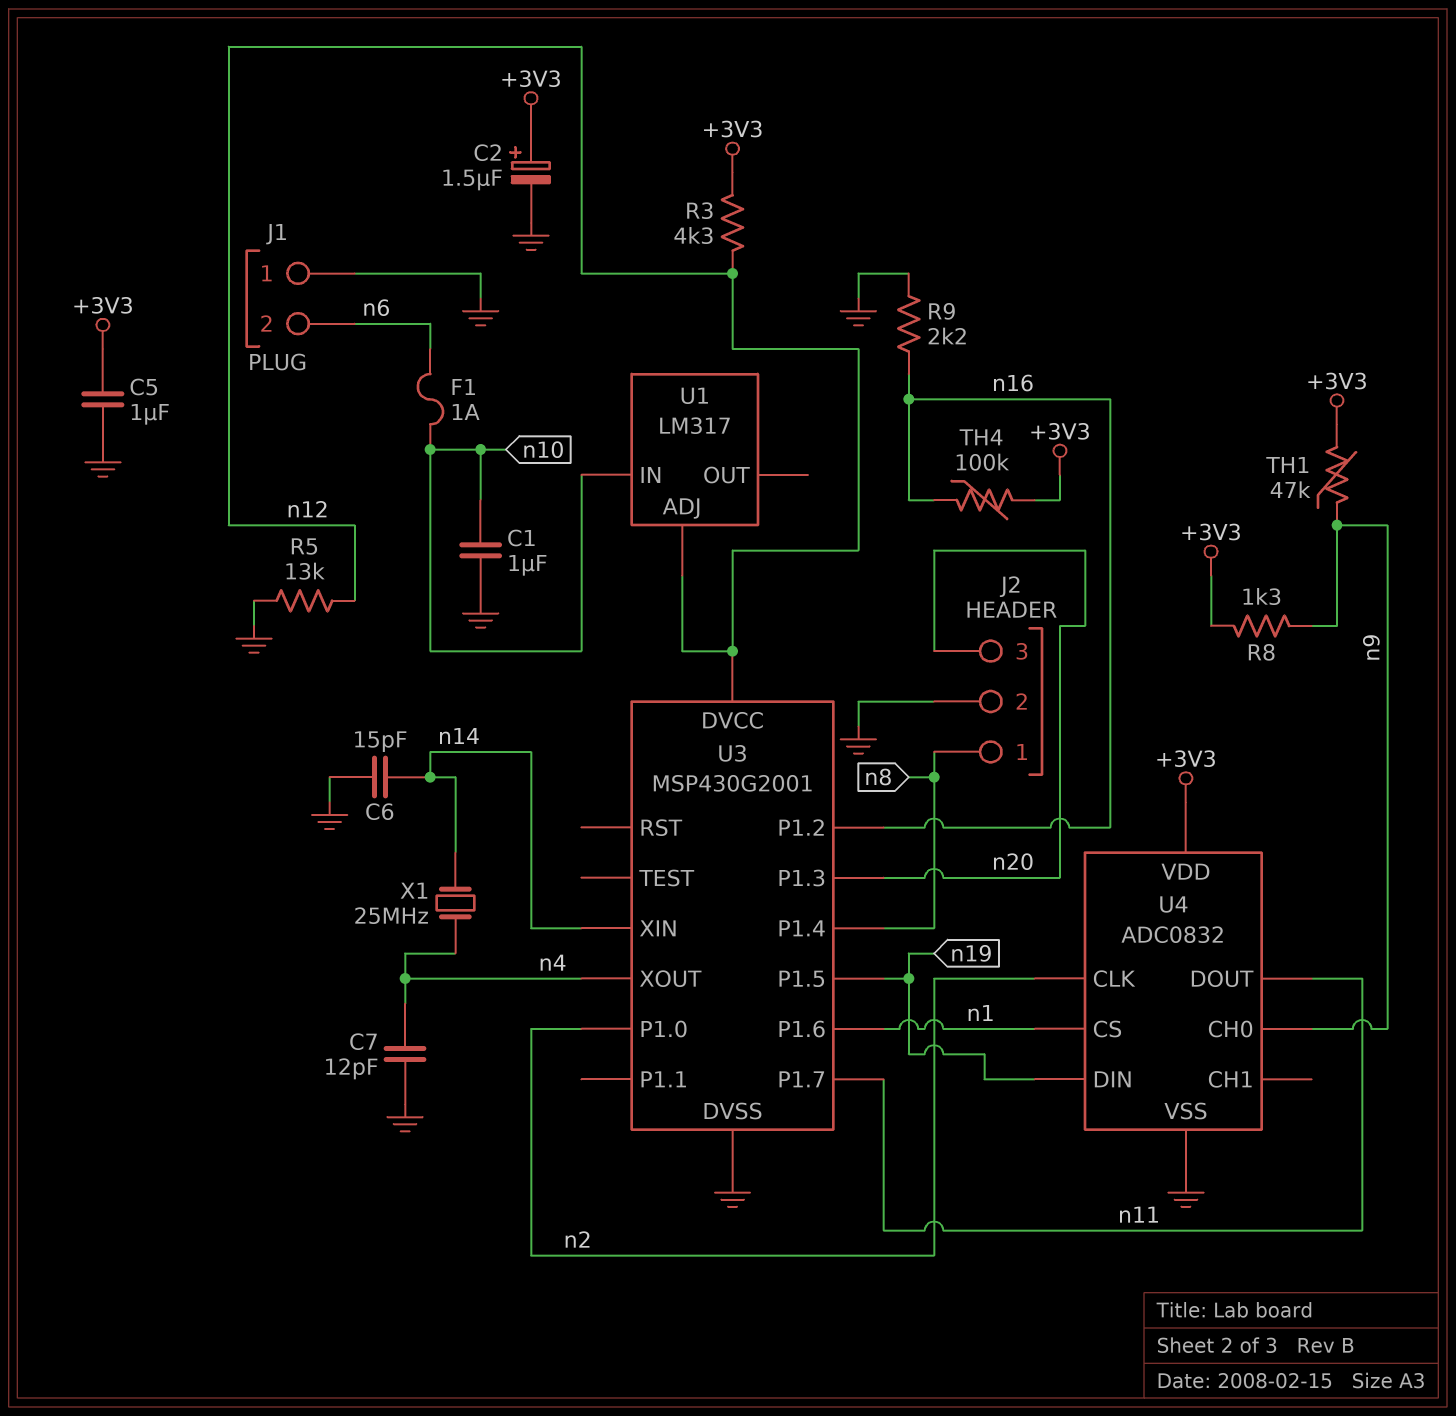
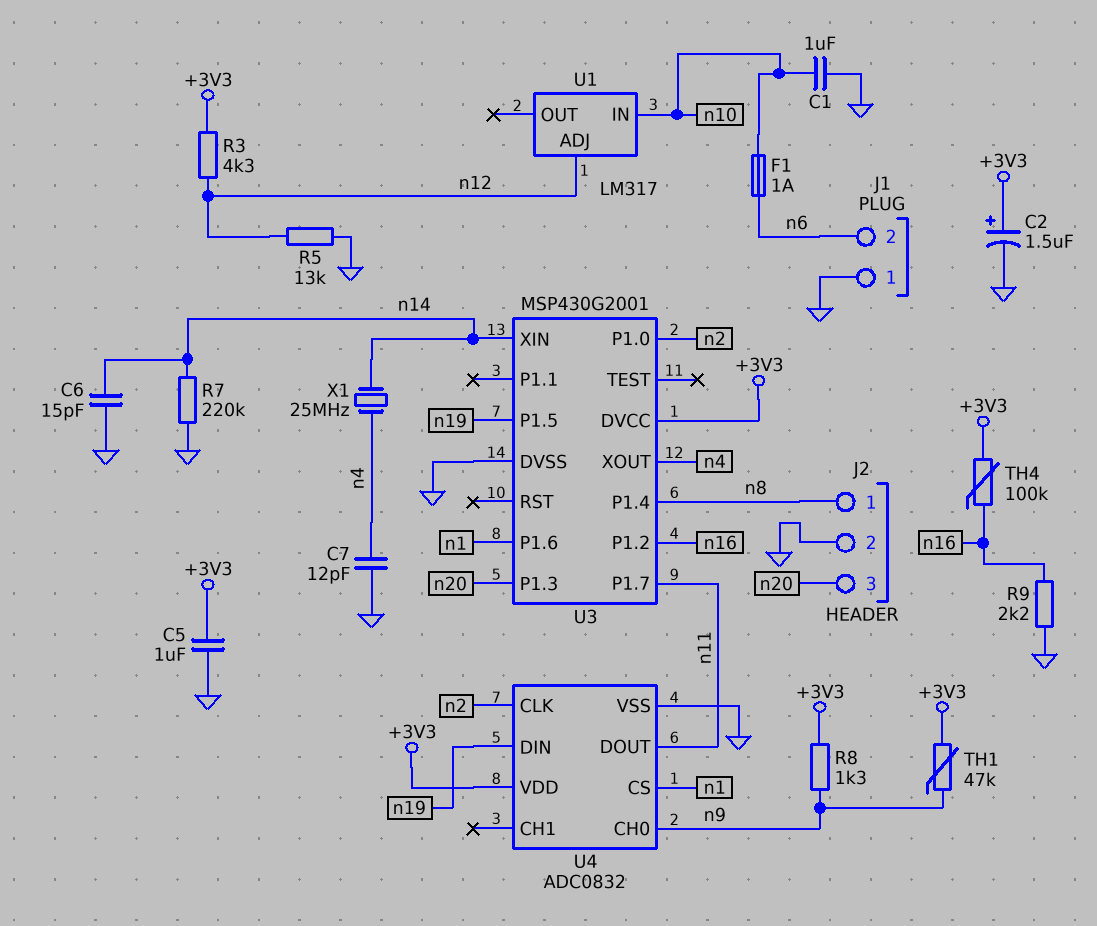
R7: none -> 220k (GND, n14)
U3 pin DVCC: n12 -> +3V3

